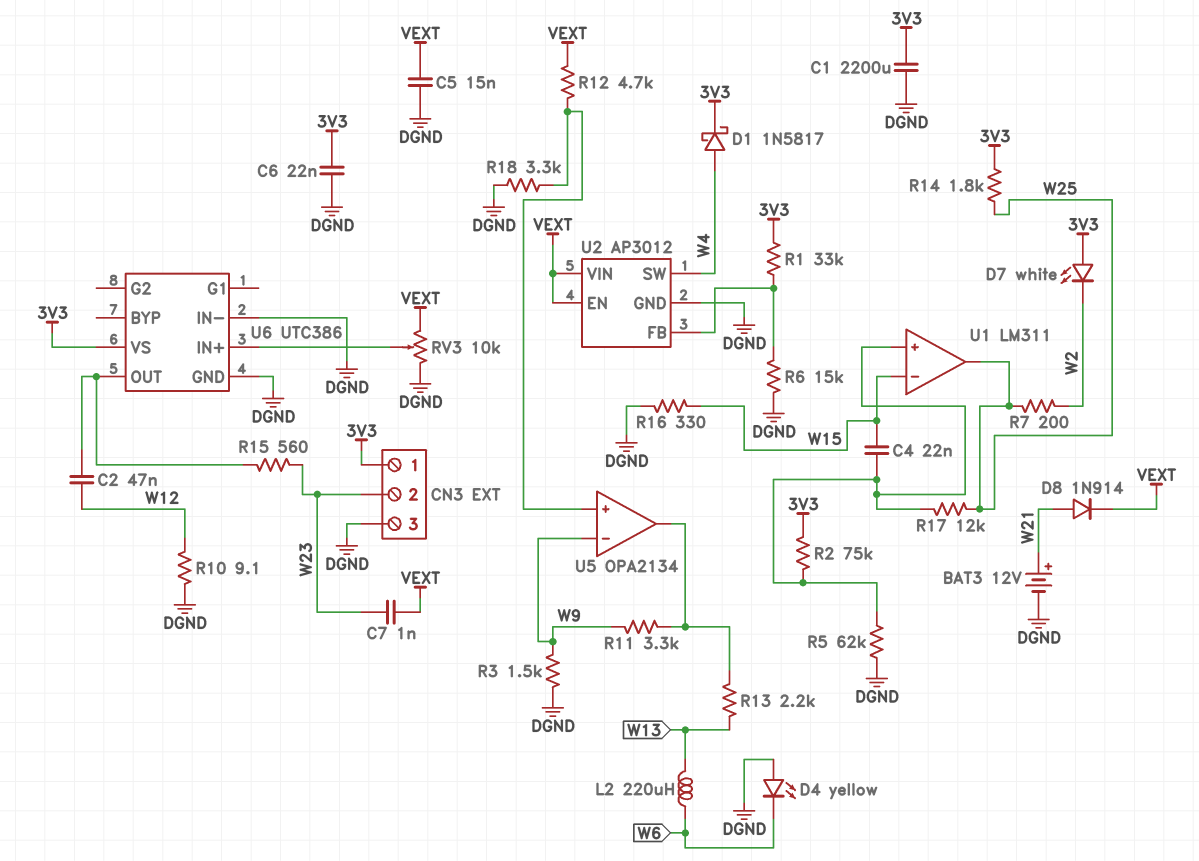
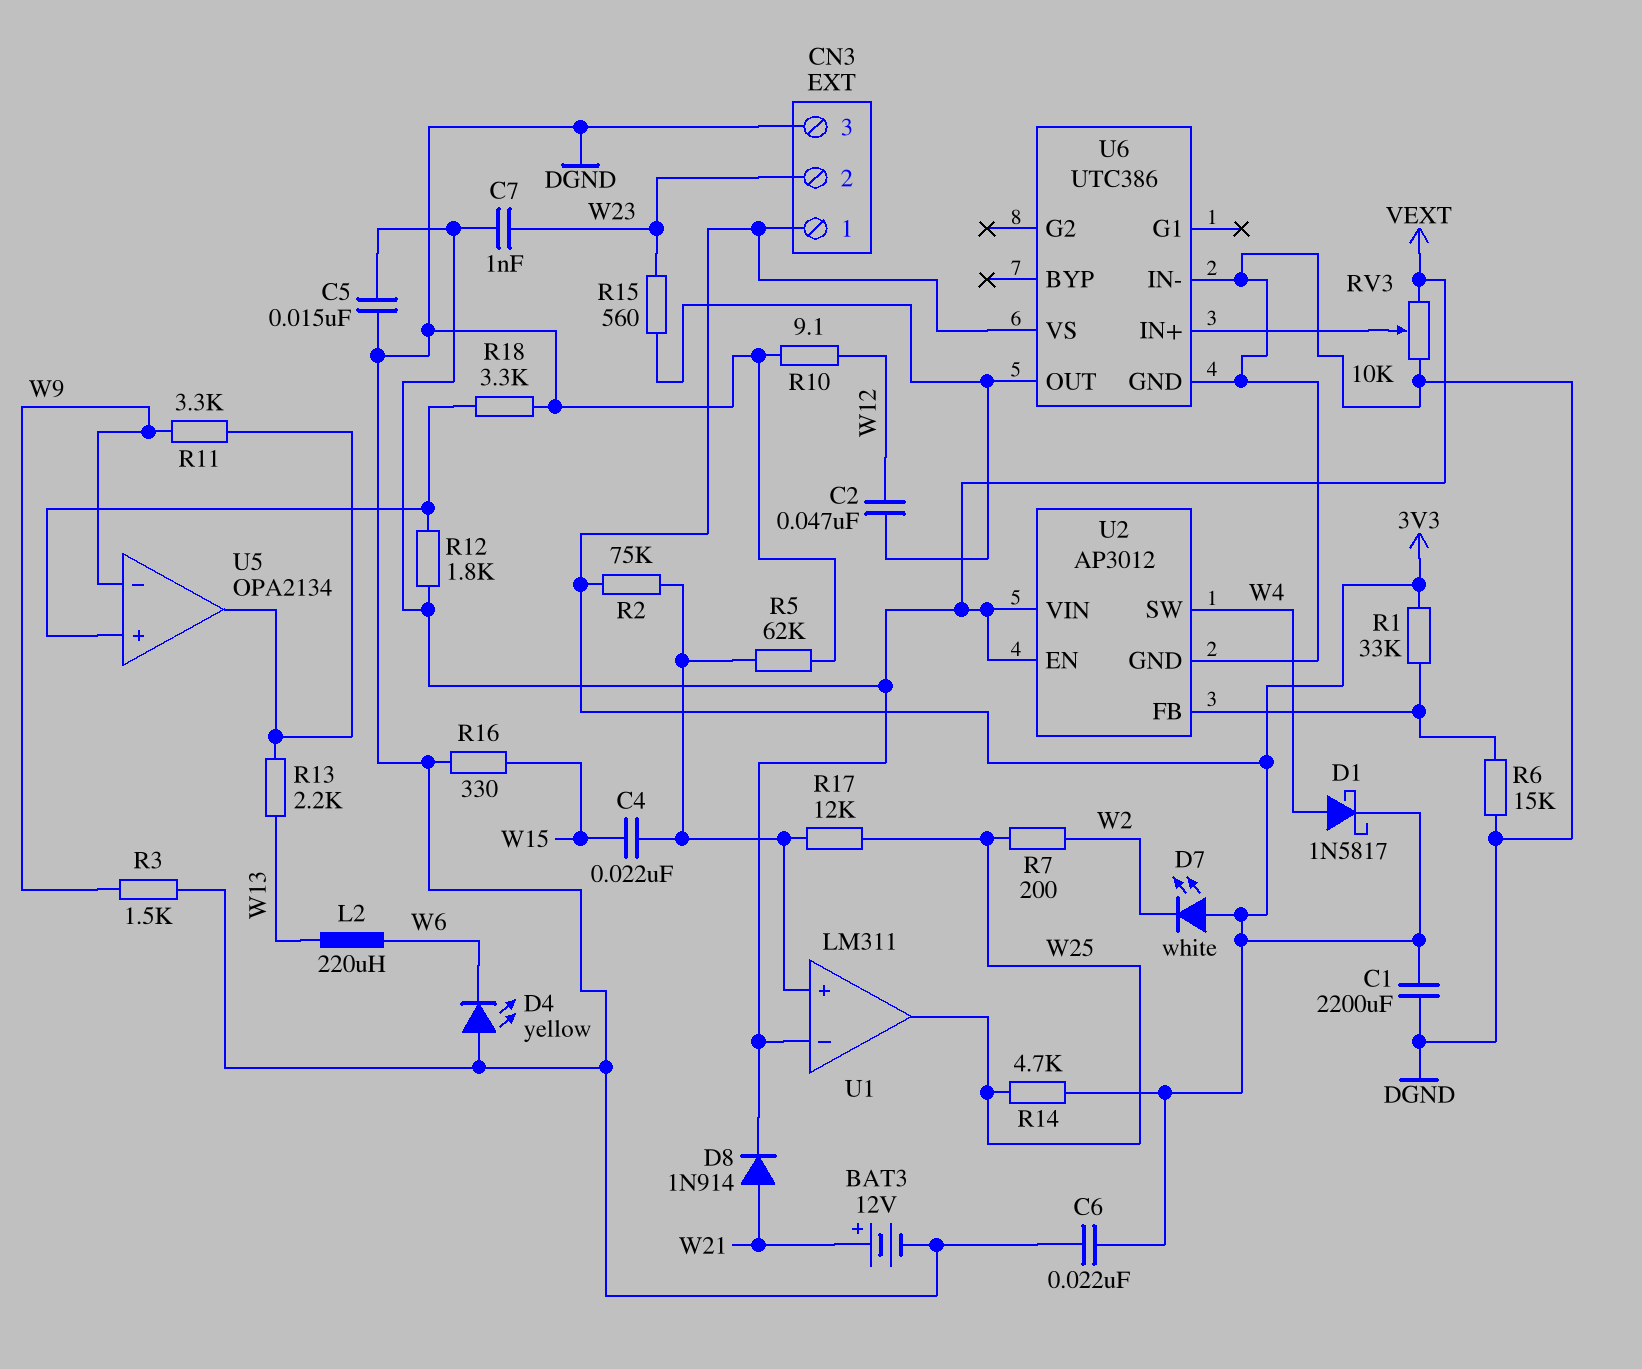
R12: 4.7k (U5/in+, VEXT) -> 1.8k (U5/in+, VEXT)
R14: 1.8k (3V3, W25) -> 4.7k (3V3, W25)
U1 pin in-: W15 -> VEXT

